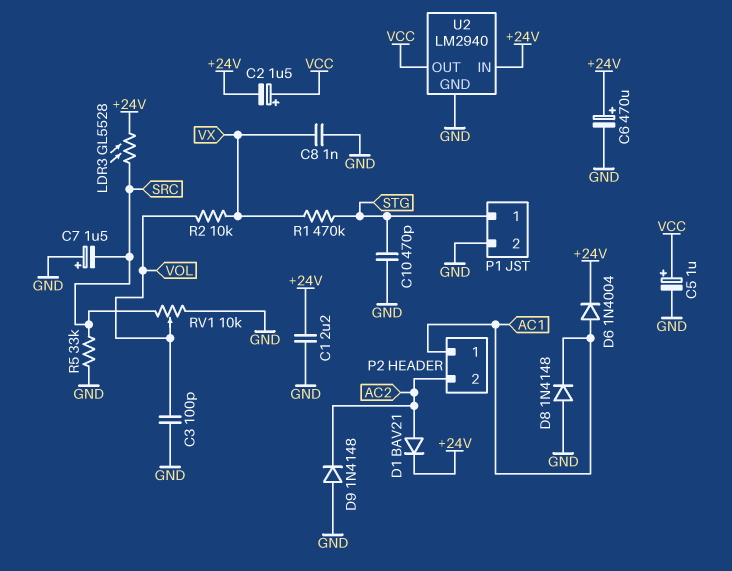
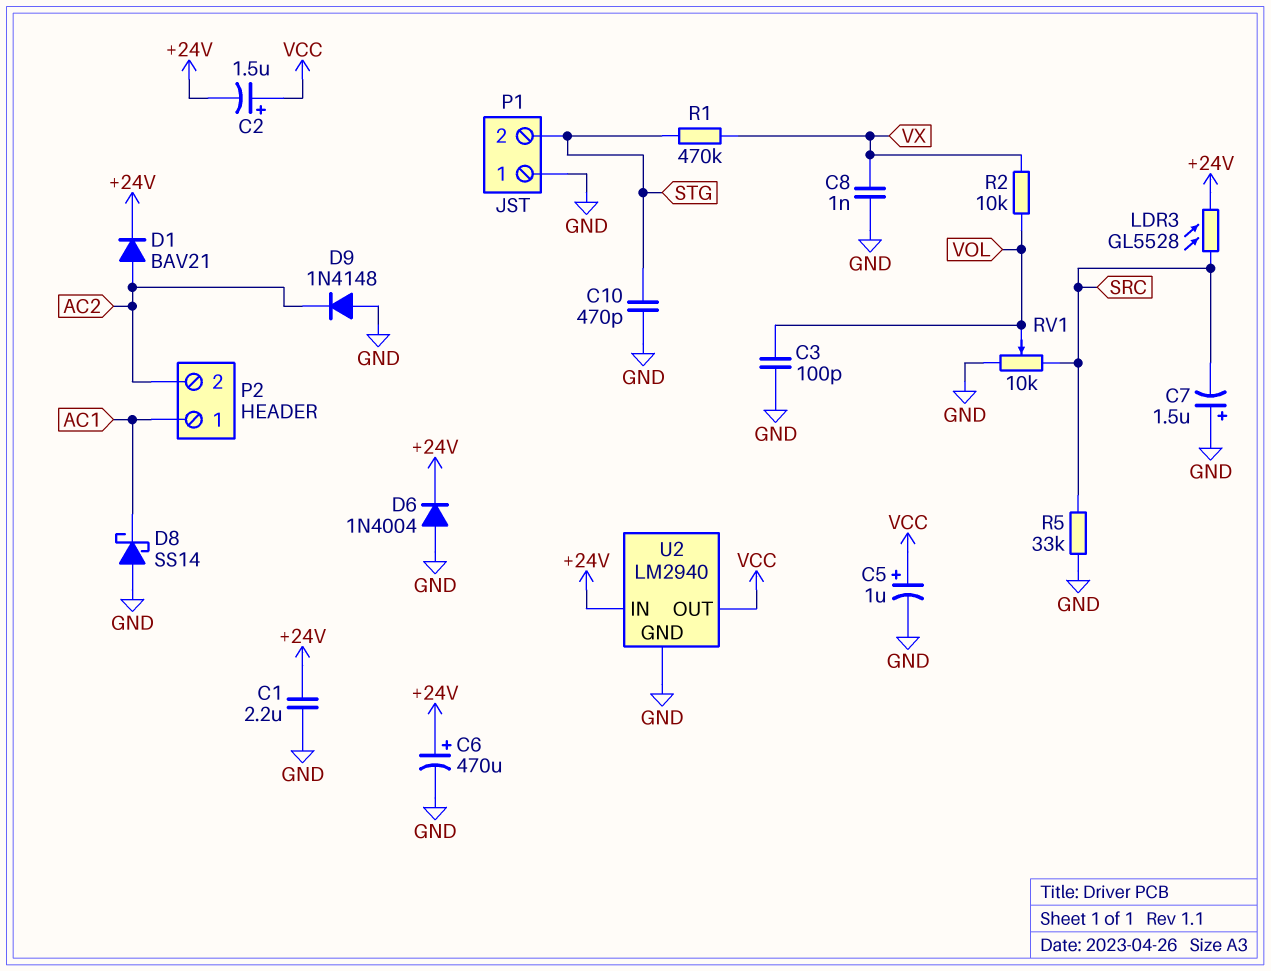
D6: diode 1N4004 (A AC1, K +24V) -> diode 1N4004 (A GND, K +24V)
D8: diode 1N4148 (A GND, K AC1) -> schottky SS14 (A GND, K AC1)
P1 pin 1: STG -> GND
P1 pin 2: GND -> STG

